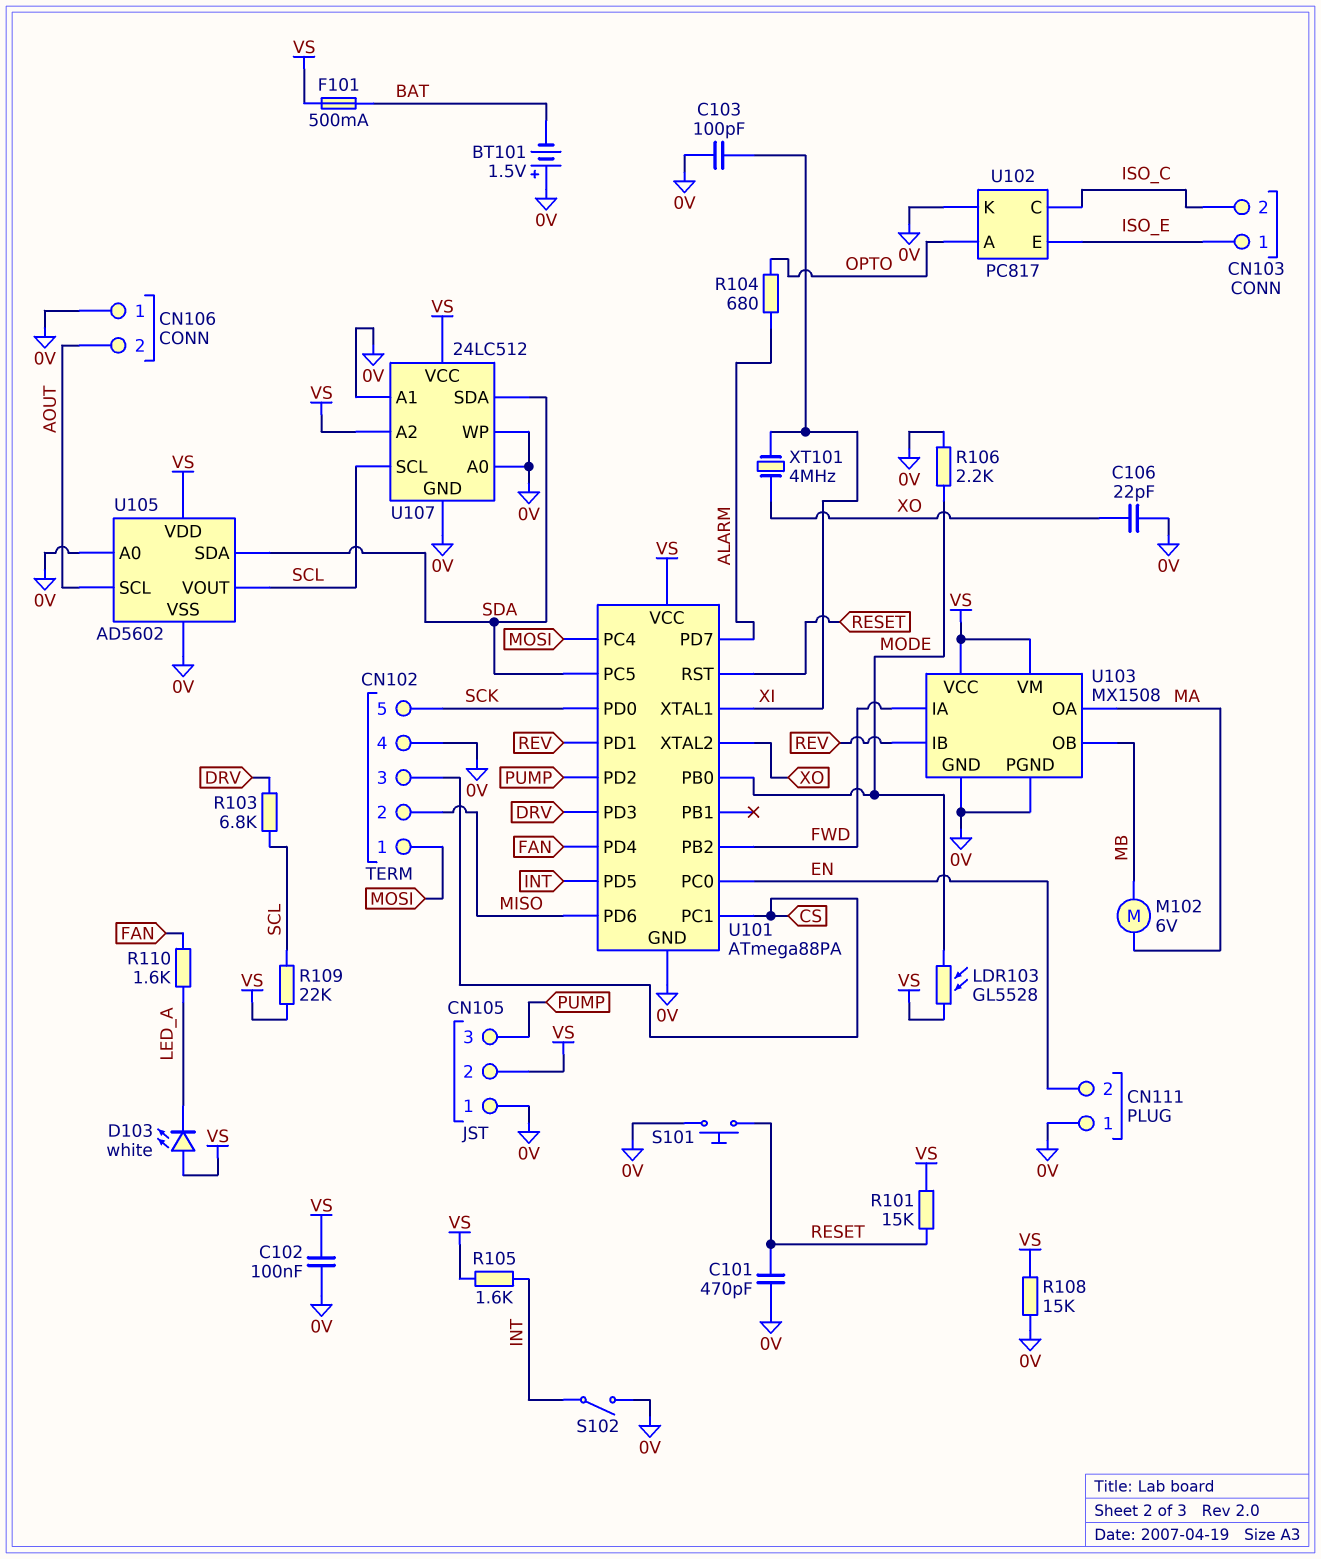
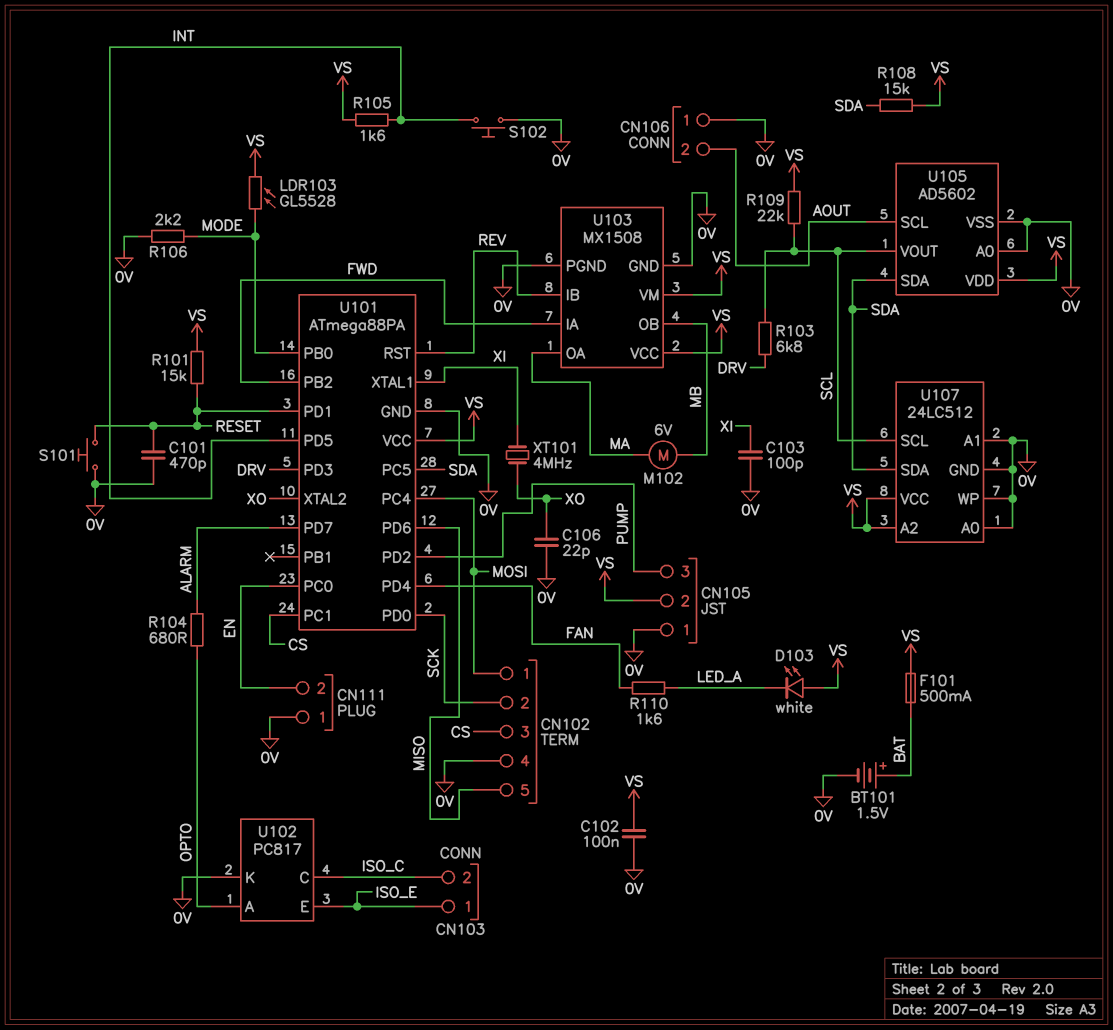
BT101: 1.5V (plus 0V, minus BAT) -> 1.5V (plus BAT, minus 0V)
CN102 pin 2: MISO -> SCK
CN102 pin 5: SCK -> MISO
R108: 15k (0V, VS) -> 15k (SDA, VS)
S102: switch (0V, INT) -> button (0V, INT)
U101 pin PD1: REV -> RESET
U101 pin RST: RESET -> REV

